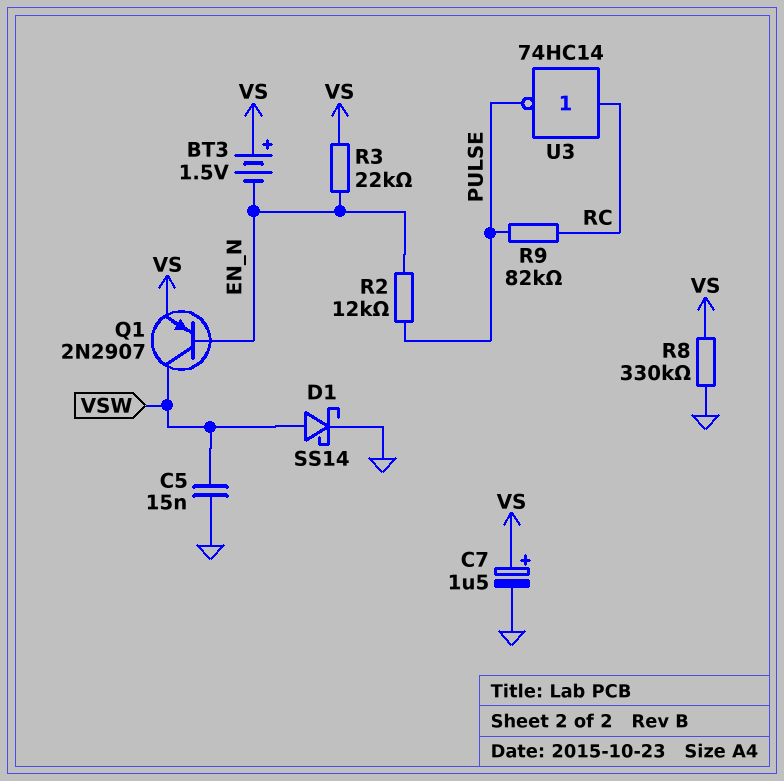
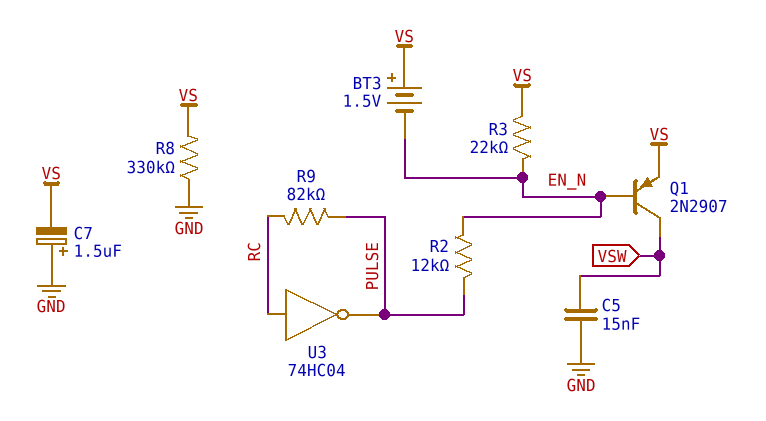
C7: 1.5uF (plus VS, minus GND) -> 1.5uF (plus GND, minus VS)
D1: schottky SS14 (A VSW, K GND) -> none
U3: NOT 74HC14 (in RC, out PULSE) -> NOT 74HC04 (in RC, out PULSE)

